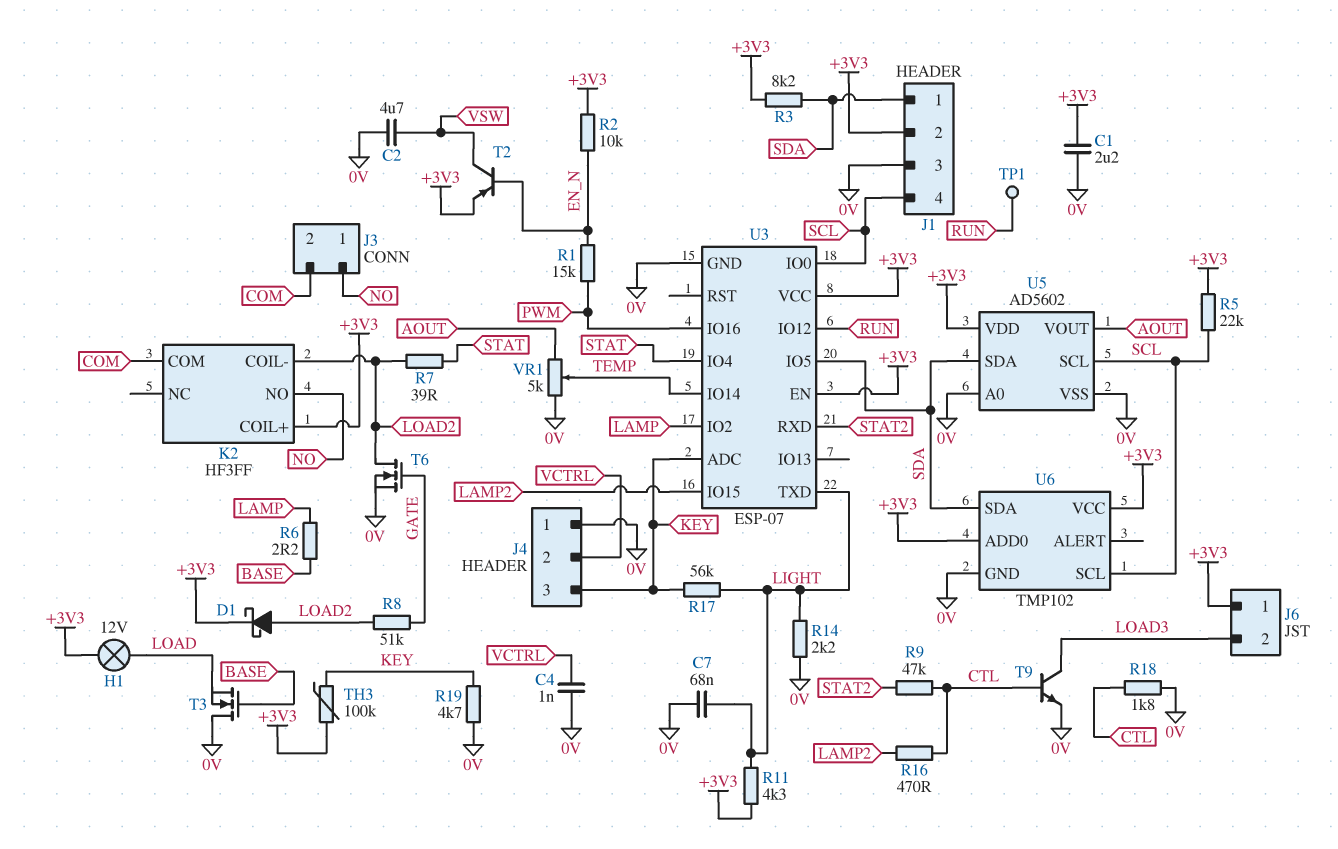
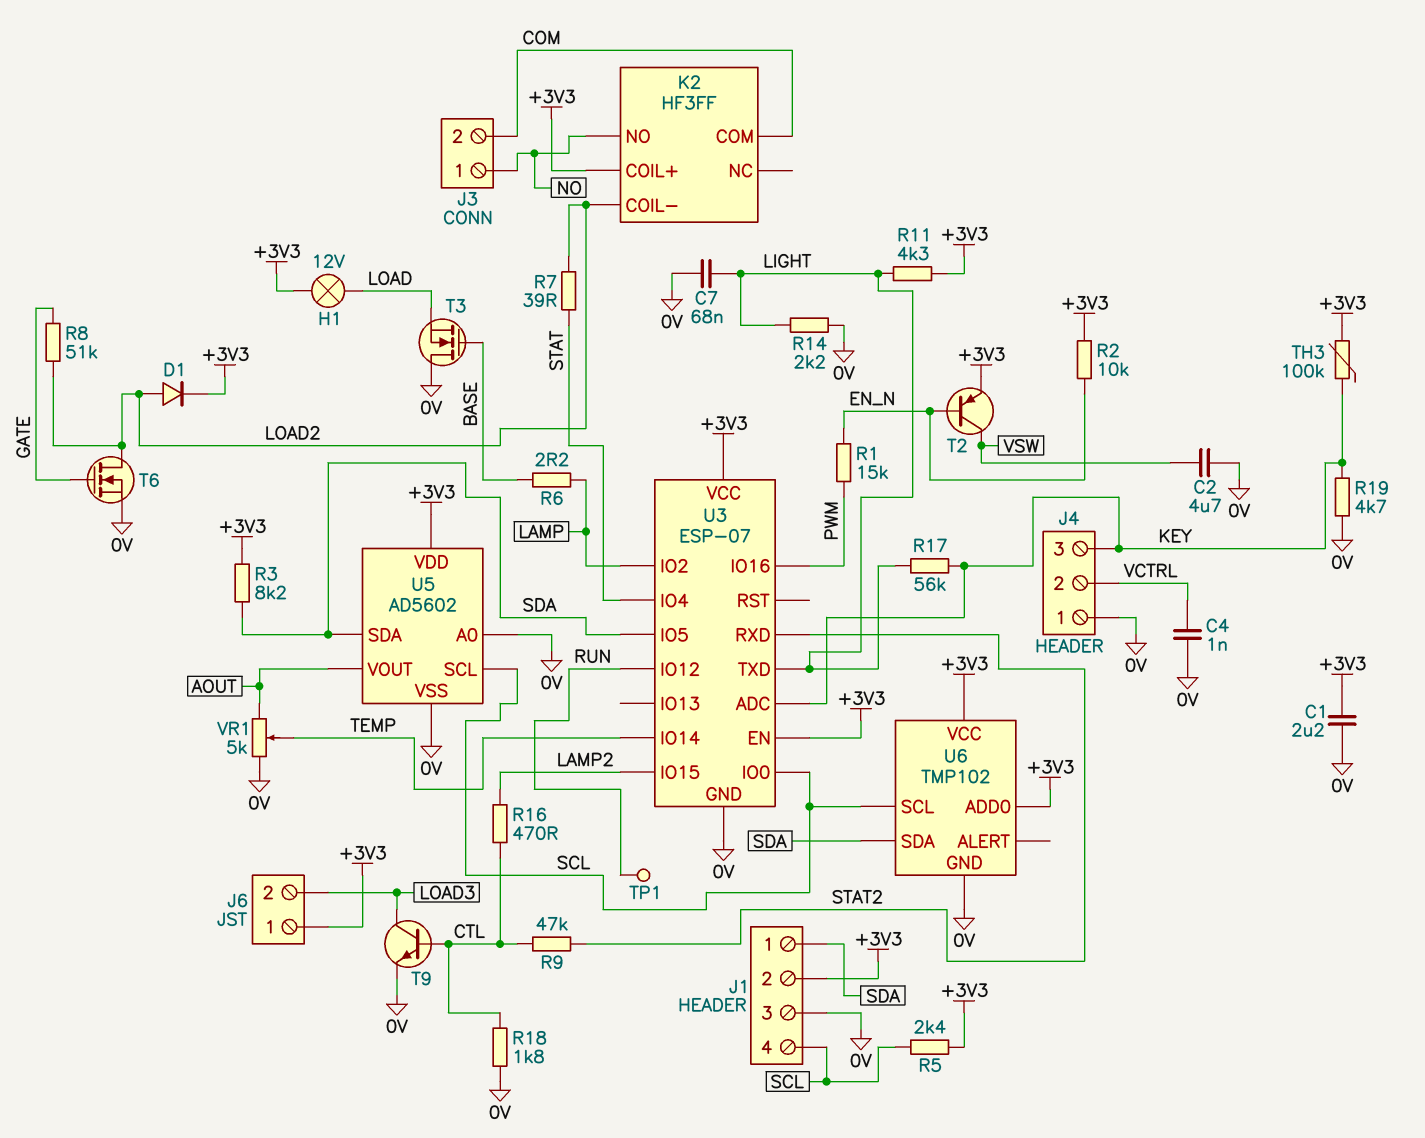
D1: schottky (A LOAD2, K +3V3) -> diode (A LOAD2, K +3V3)
R5: 22k (+3V3, SCL) -> 2.4k (+3V3, SCL)

